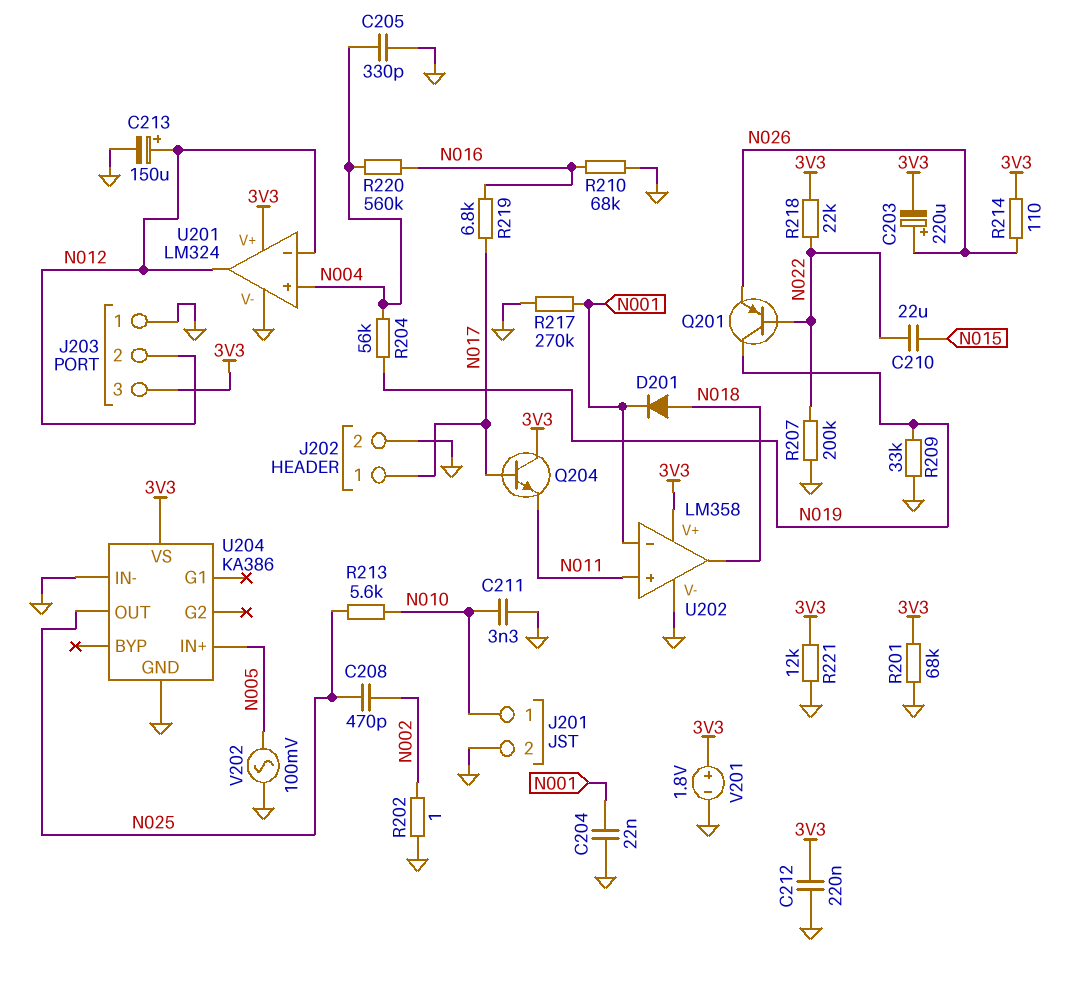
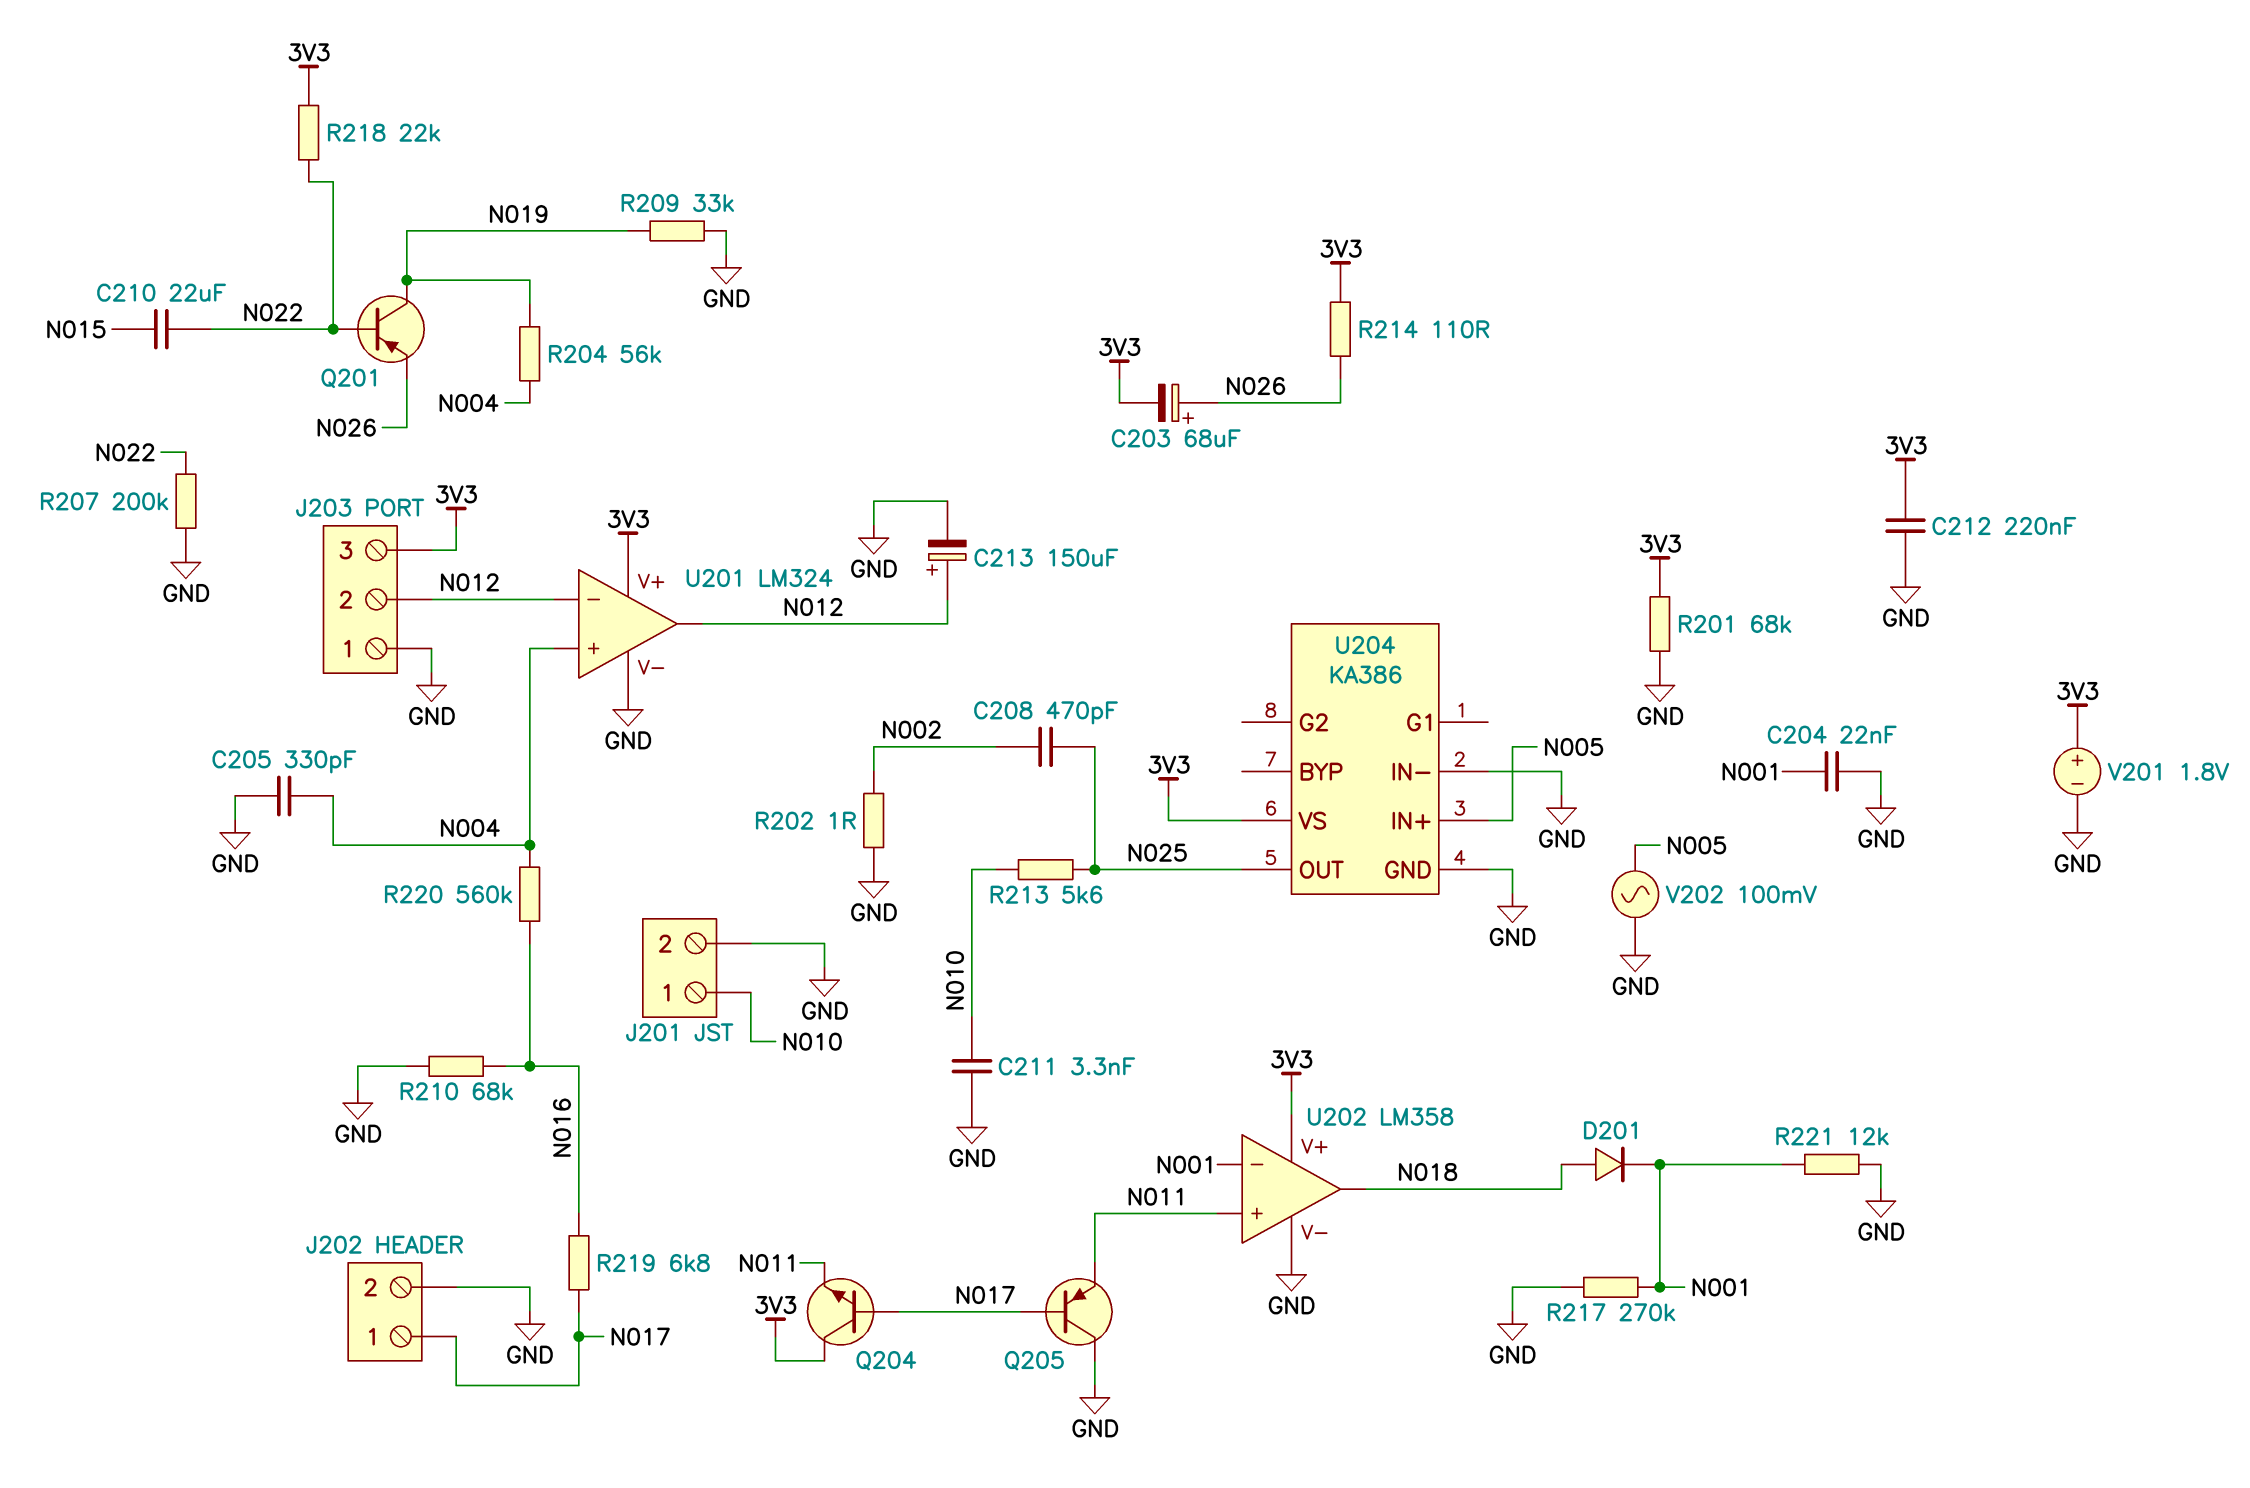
C203: 220uF (plus N026, minus 3V3) -> 68uF (plus N026, minus 3V3)
Q205: none -> PNP (B N017, C GND, E N011)
R221: 12k (3V3, GND) -> 12k (GND, N001)

